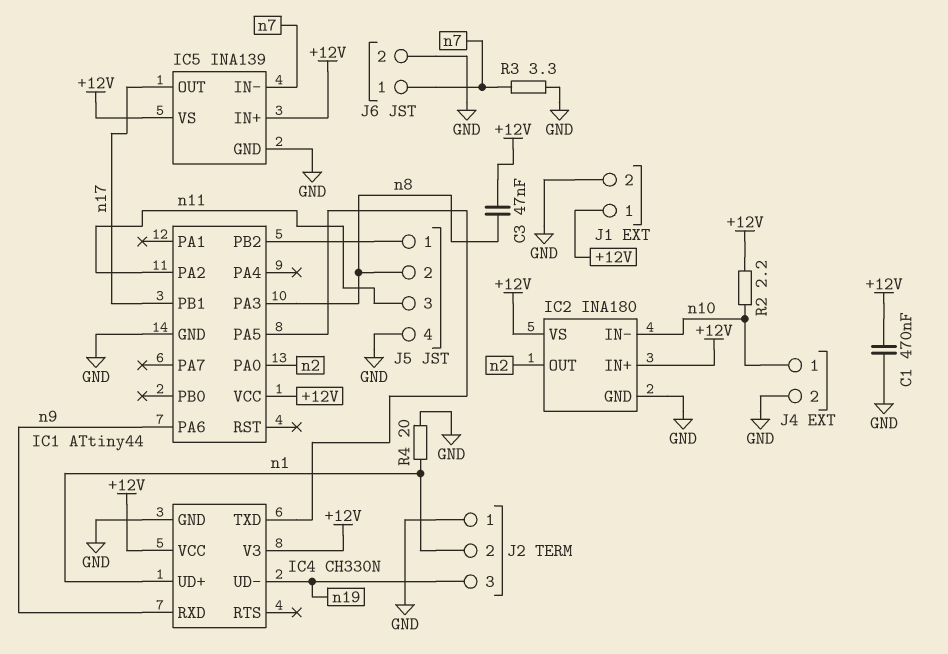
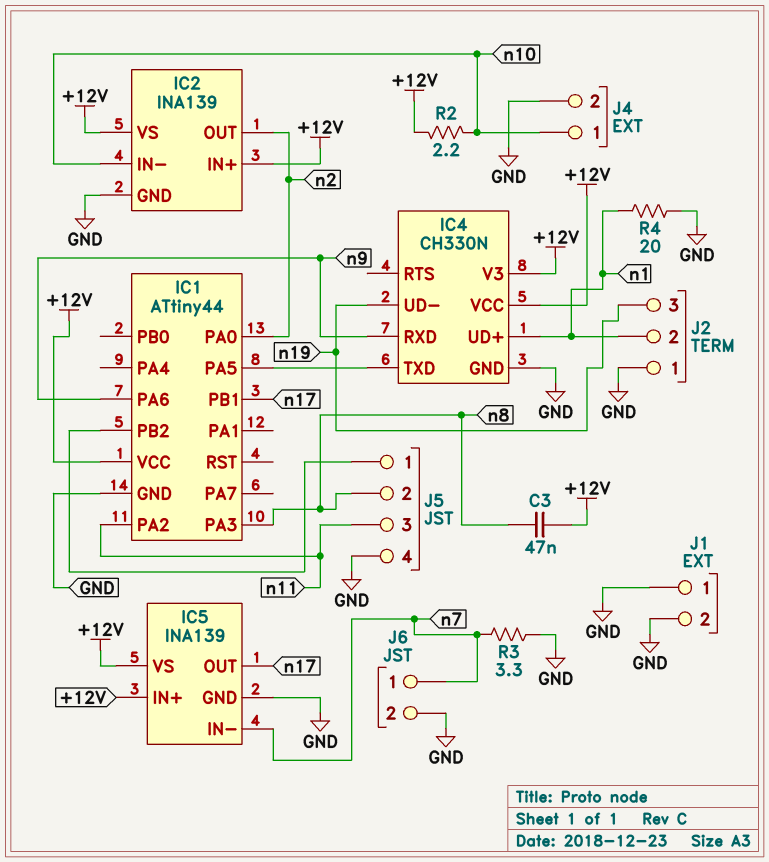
C1: 470nF (+12V, GND) -> none
IC2: INA180 -> INA139
J1 pin 1: +12V -> GND

